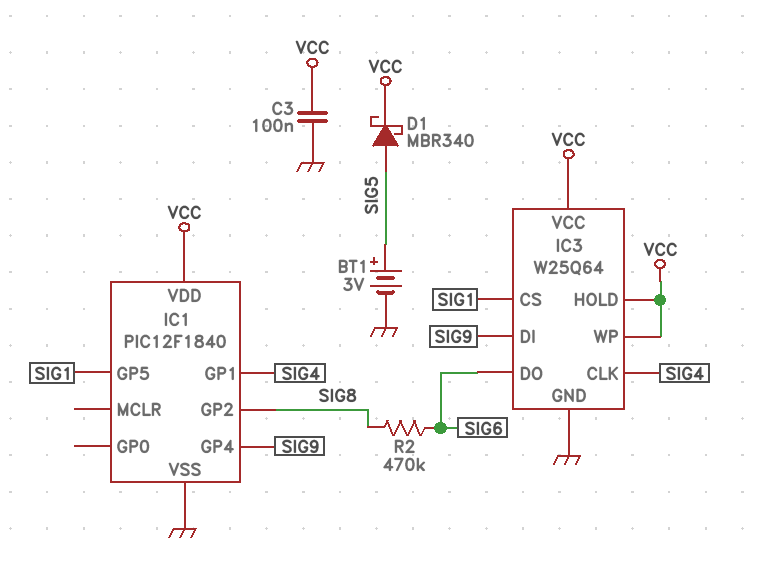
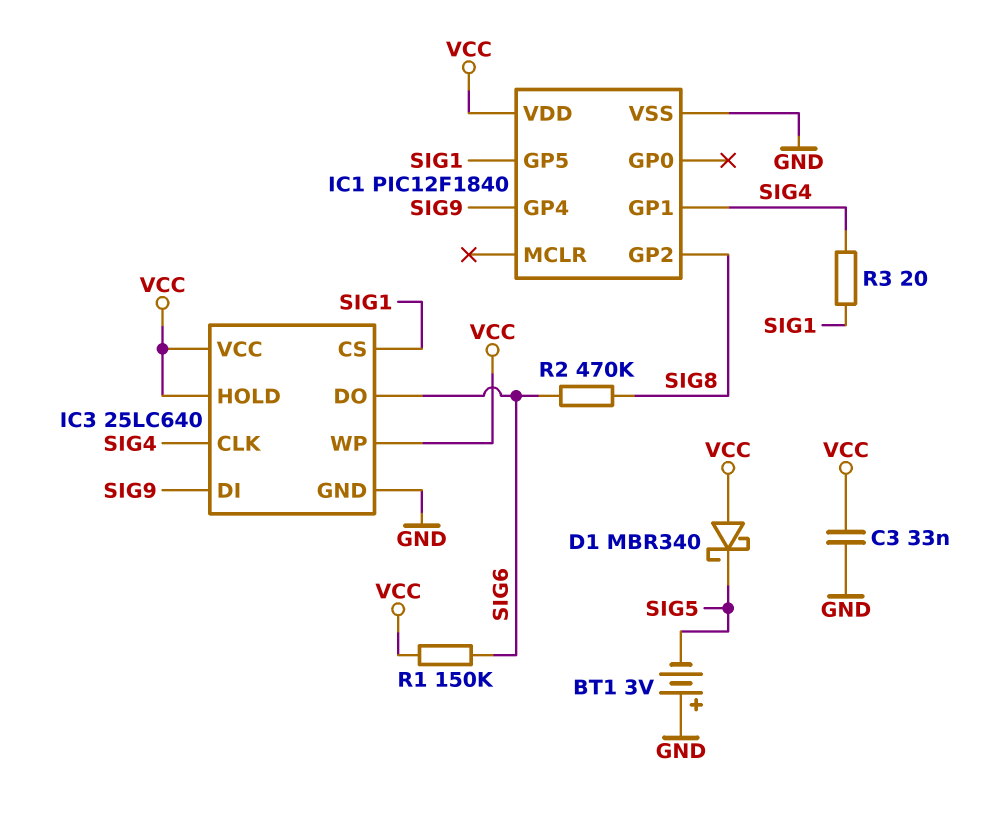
BT1: 3V (plus SIG5, minus GND) -> 3V (plus GND, minus SIG5)
C3: 100nF (GND, VCC) -> 33nF (GND, VCC)
D1: schottky MBR340 (A SIG5, K VCC) -> schottky MBR340 (A VCC, K SIG5)
IC3: W25Q64 -> 25LC640
R1: none -> 150k (SIG6, VCC)
R3: none -> 20 (SIG1, SIG4)

